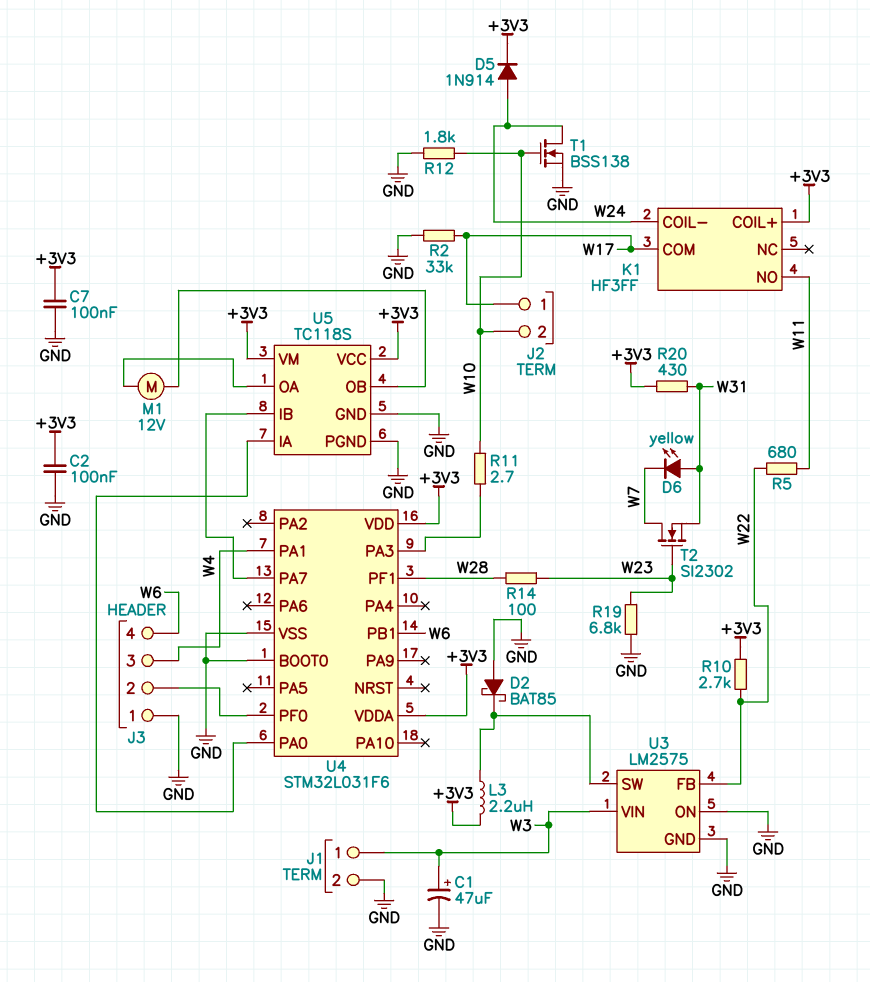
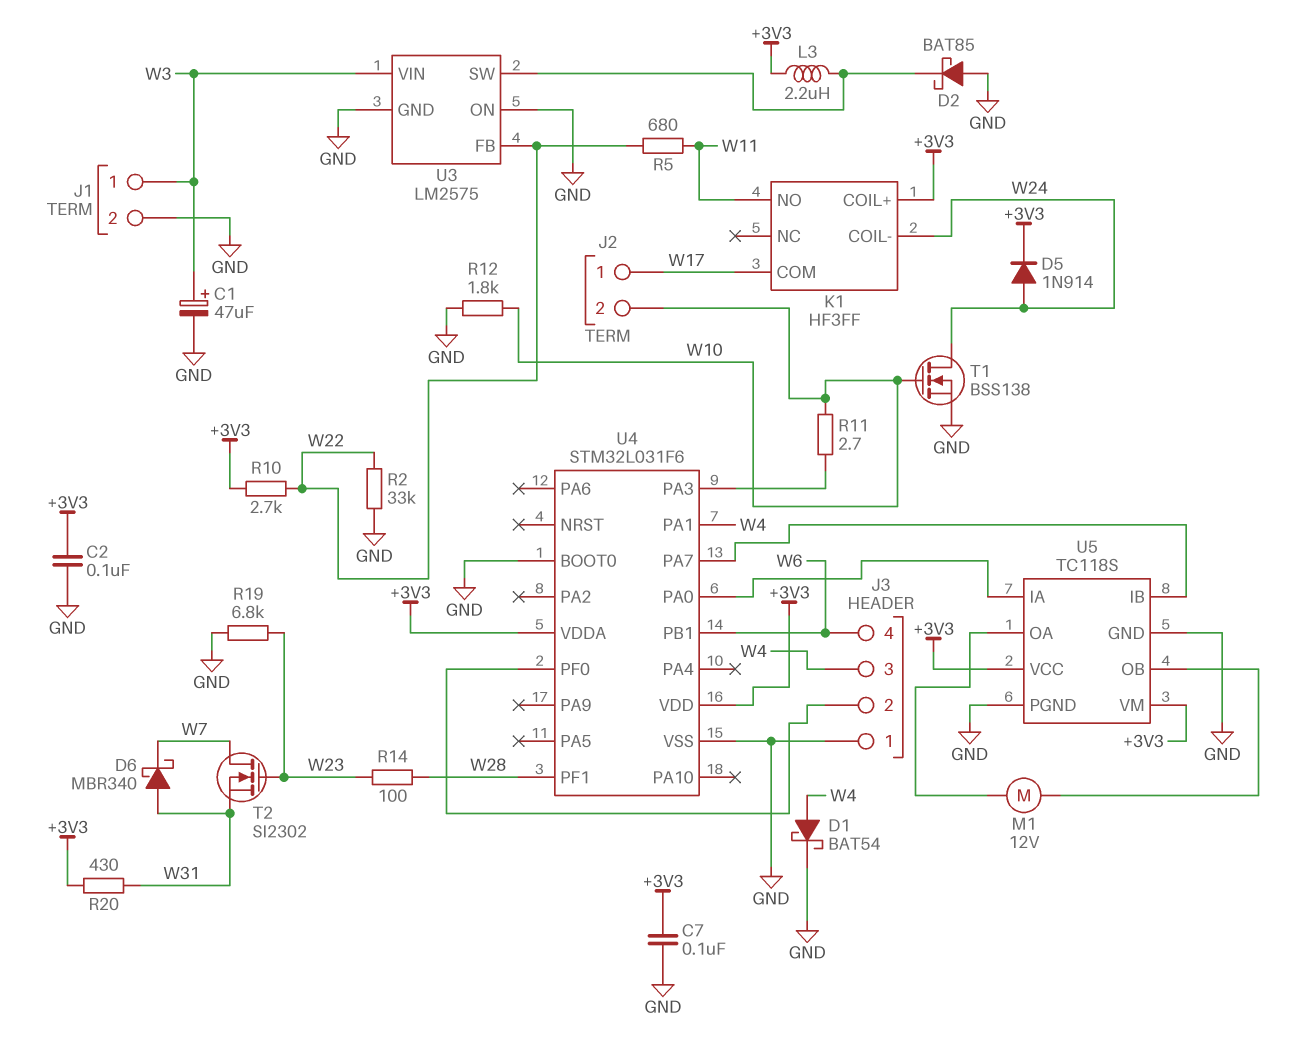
D1: none -> schottky BAT54 (A W4, K GND)
D6: LED yellow (A W31, K W7) -> schottky MBR340 (A W31, K W7)
R2: 33k (GND, W17) -> 33k (GND, W22)

